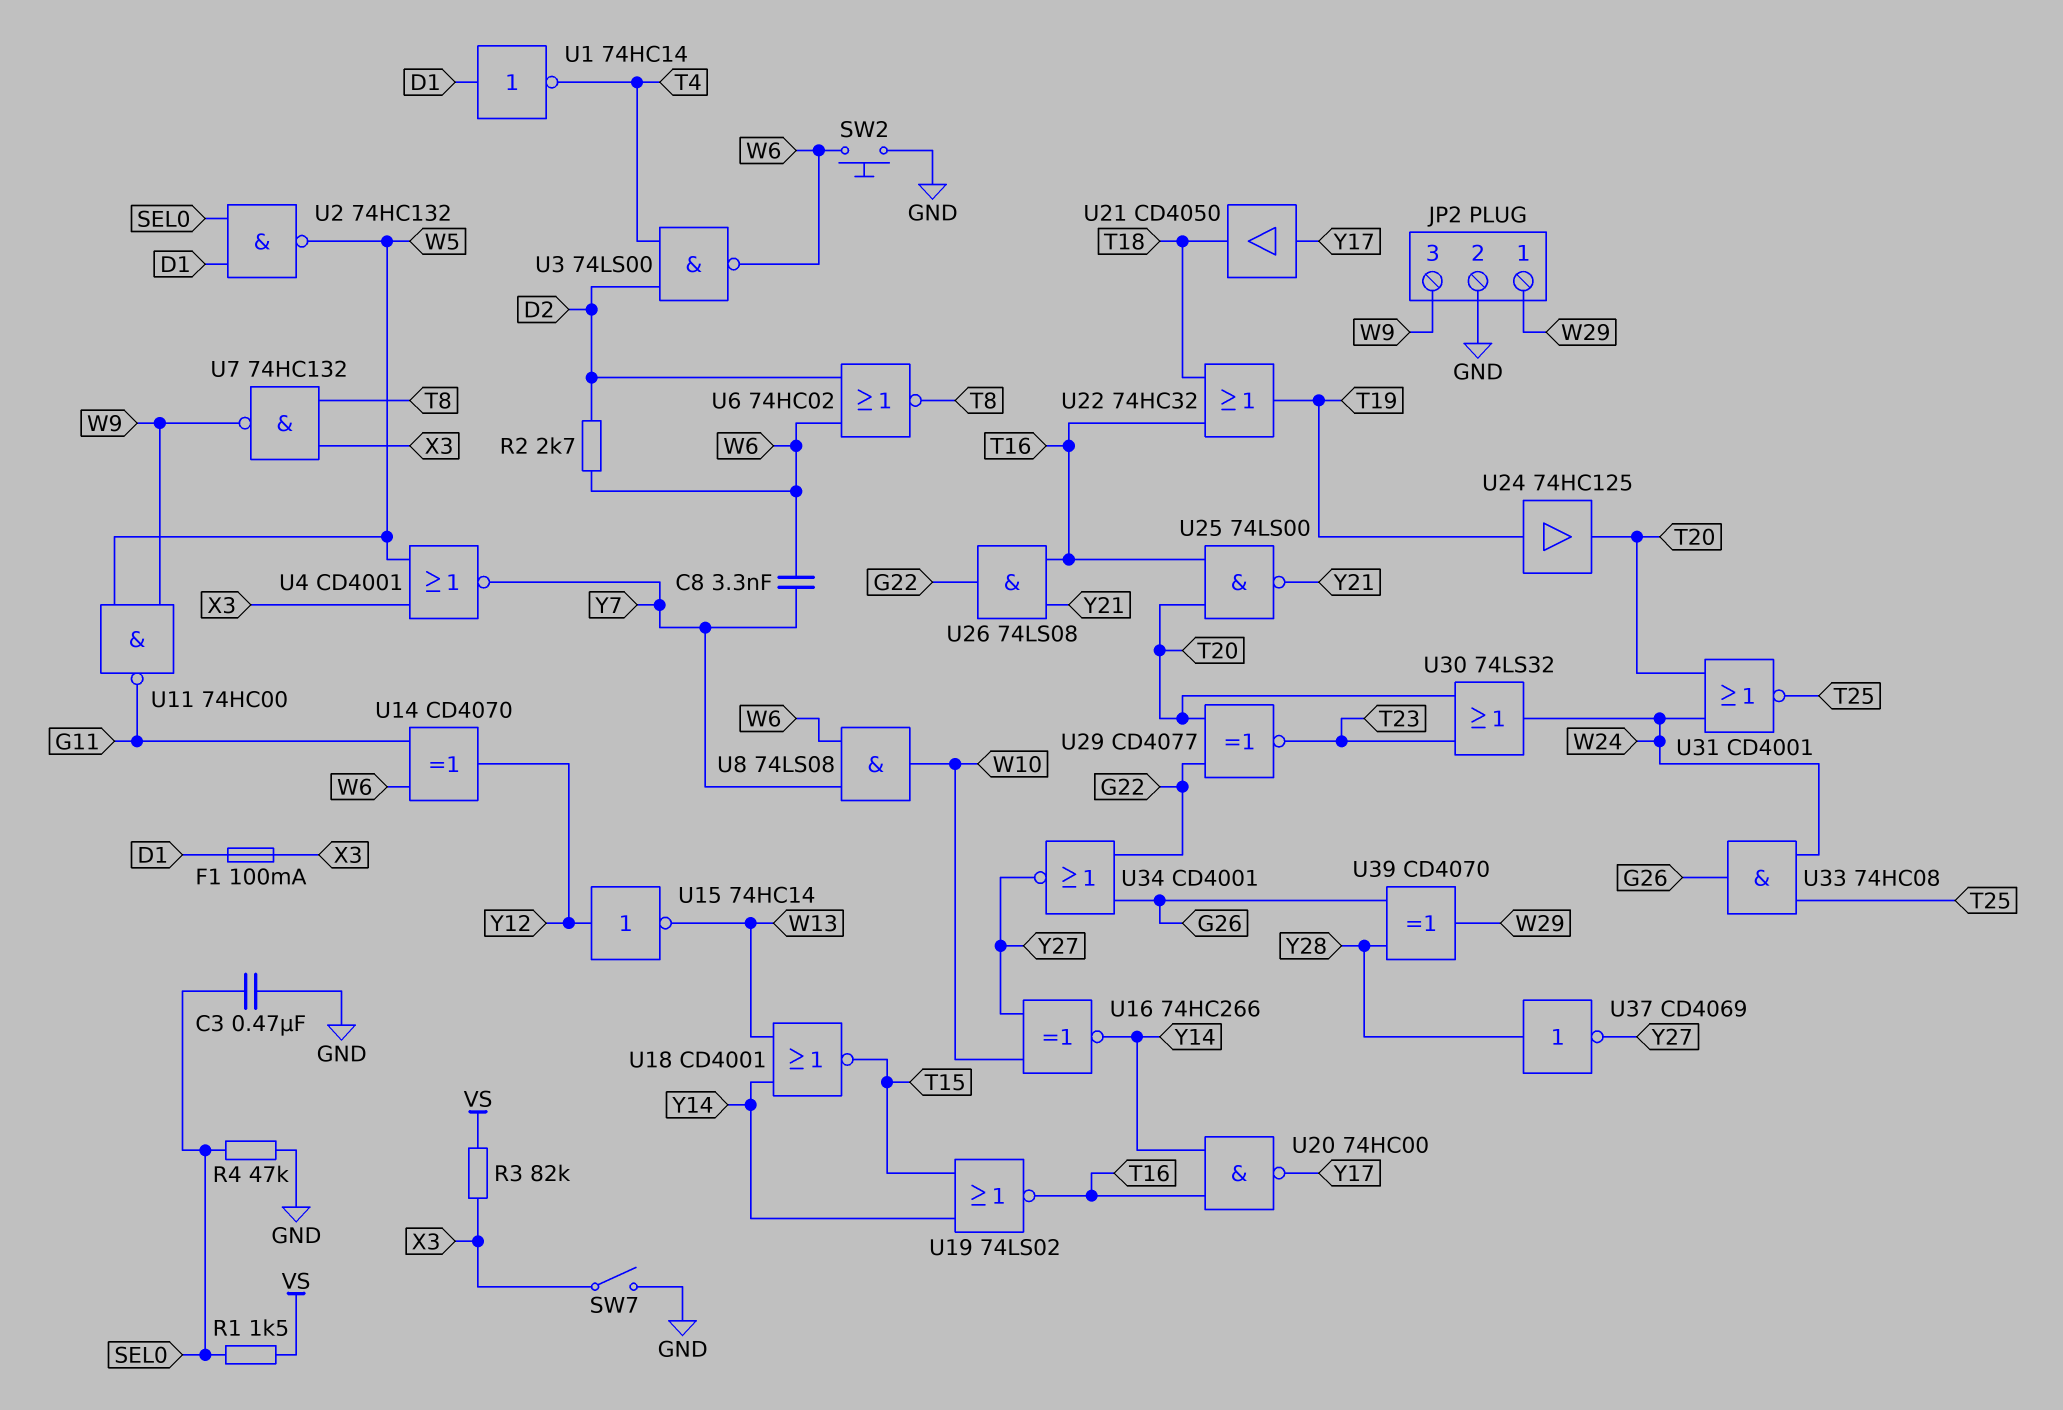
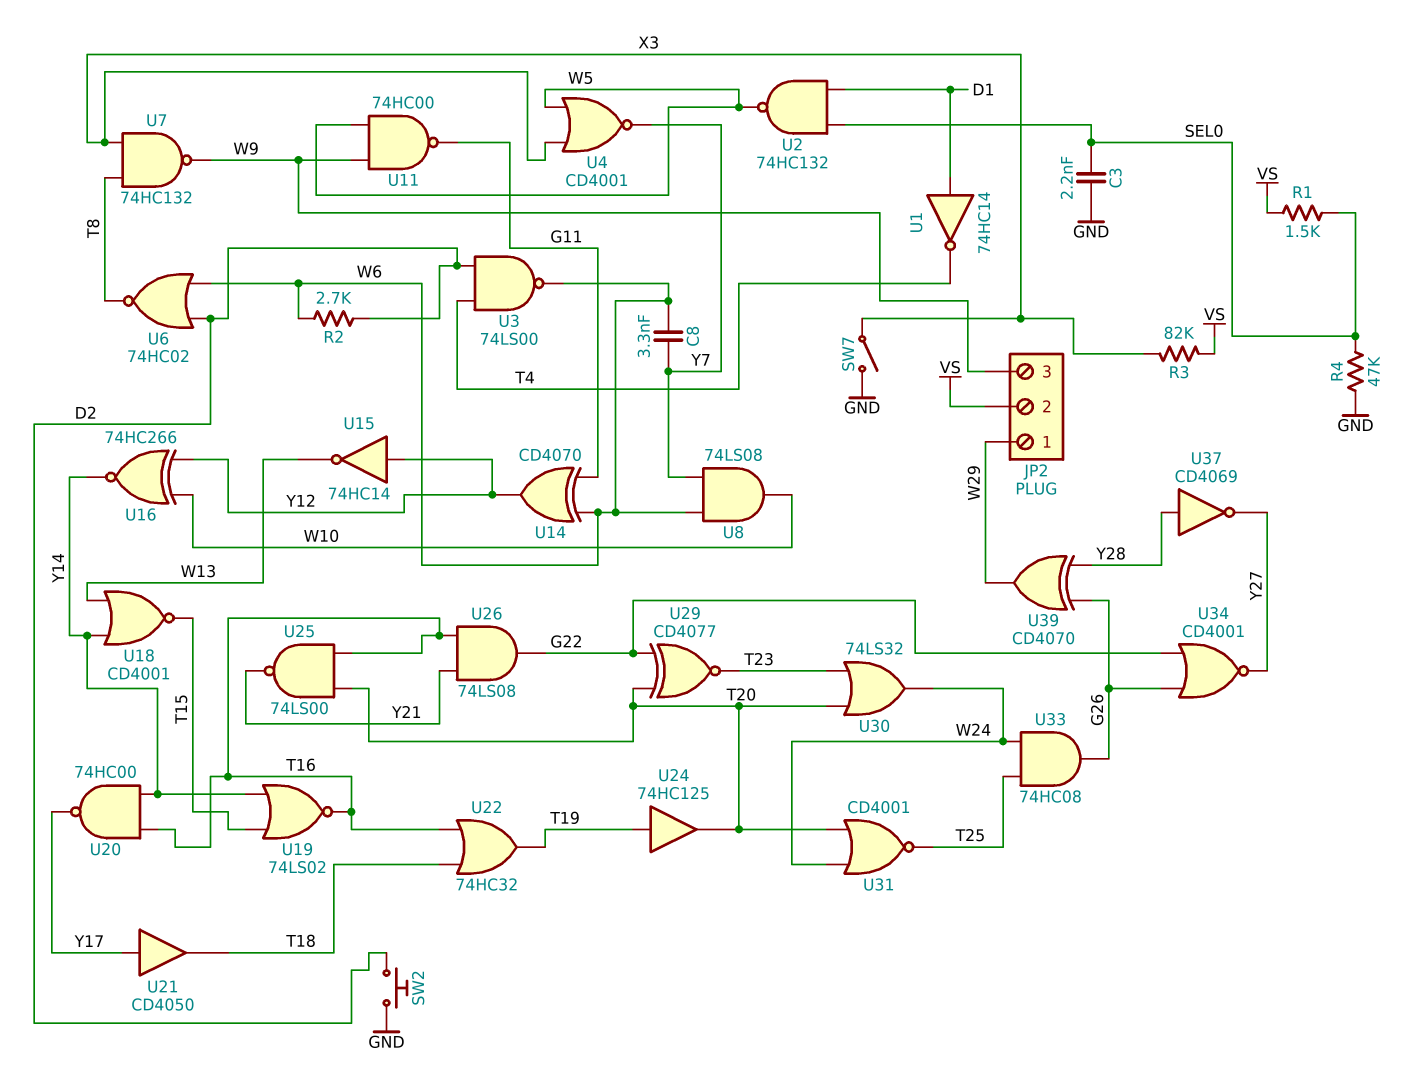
C3: 470nF (GND, SEL0) -> 2.2nF (GND, SEL0)
F1: 100mA (D1, X3) -> none
JP2 pin 2: GND -> VS
SW2: button (GND, W6) -> button (D2, GND)
U16: XNOR 74HC266 (in W10, in Y27, out Y14) -> XNOR 74HC266 (in W10, in Y12, out Y14)

